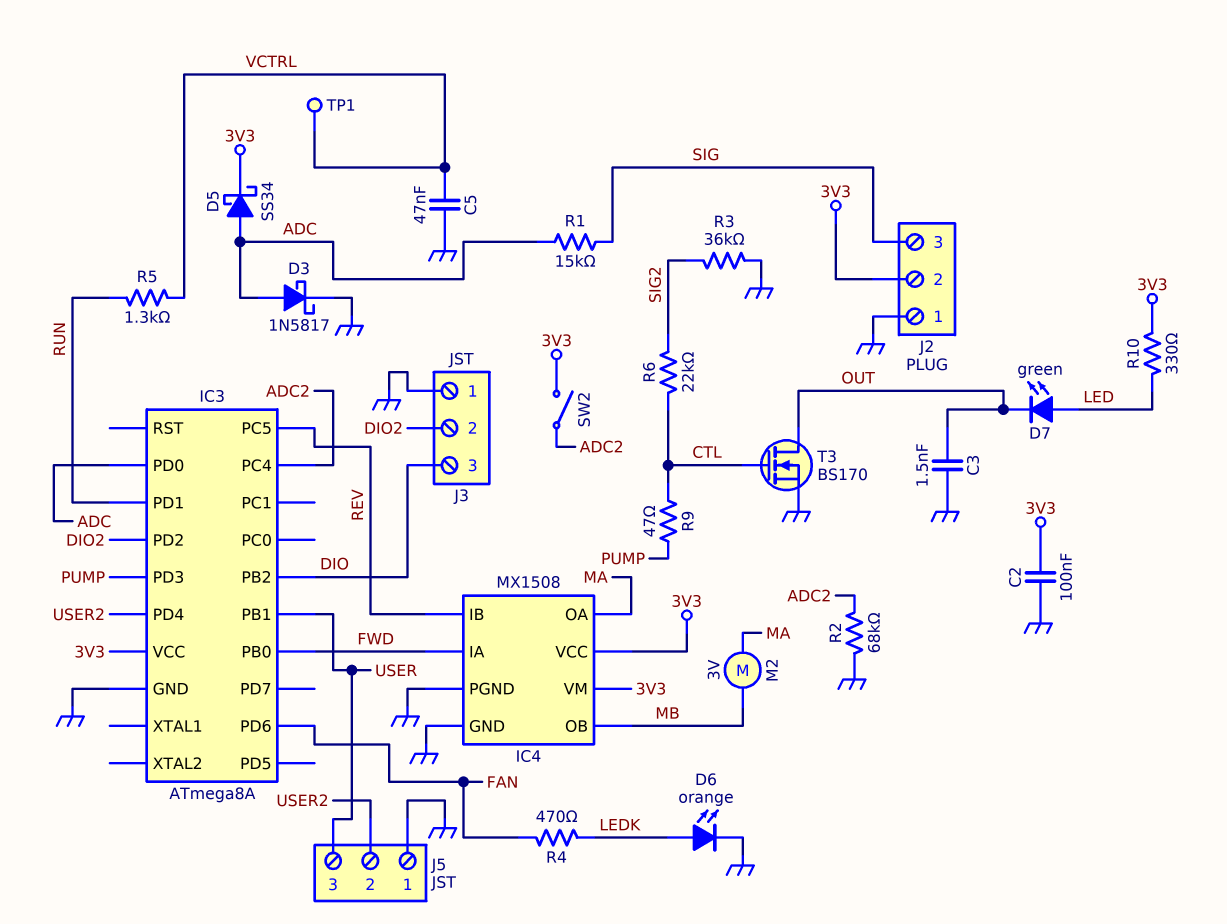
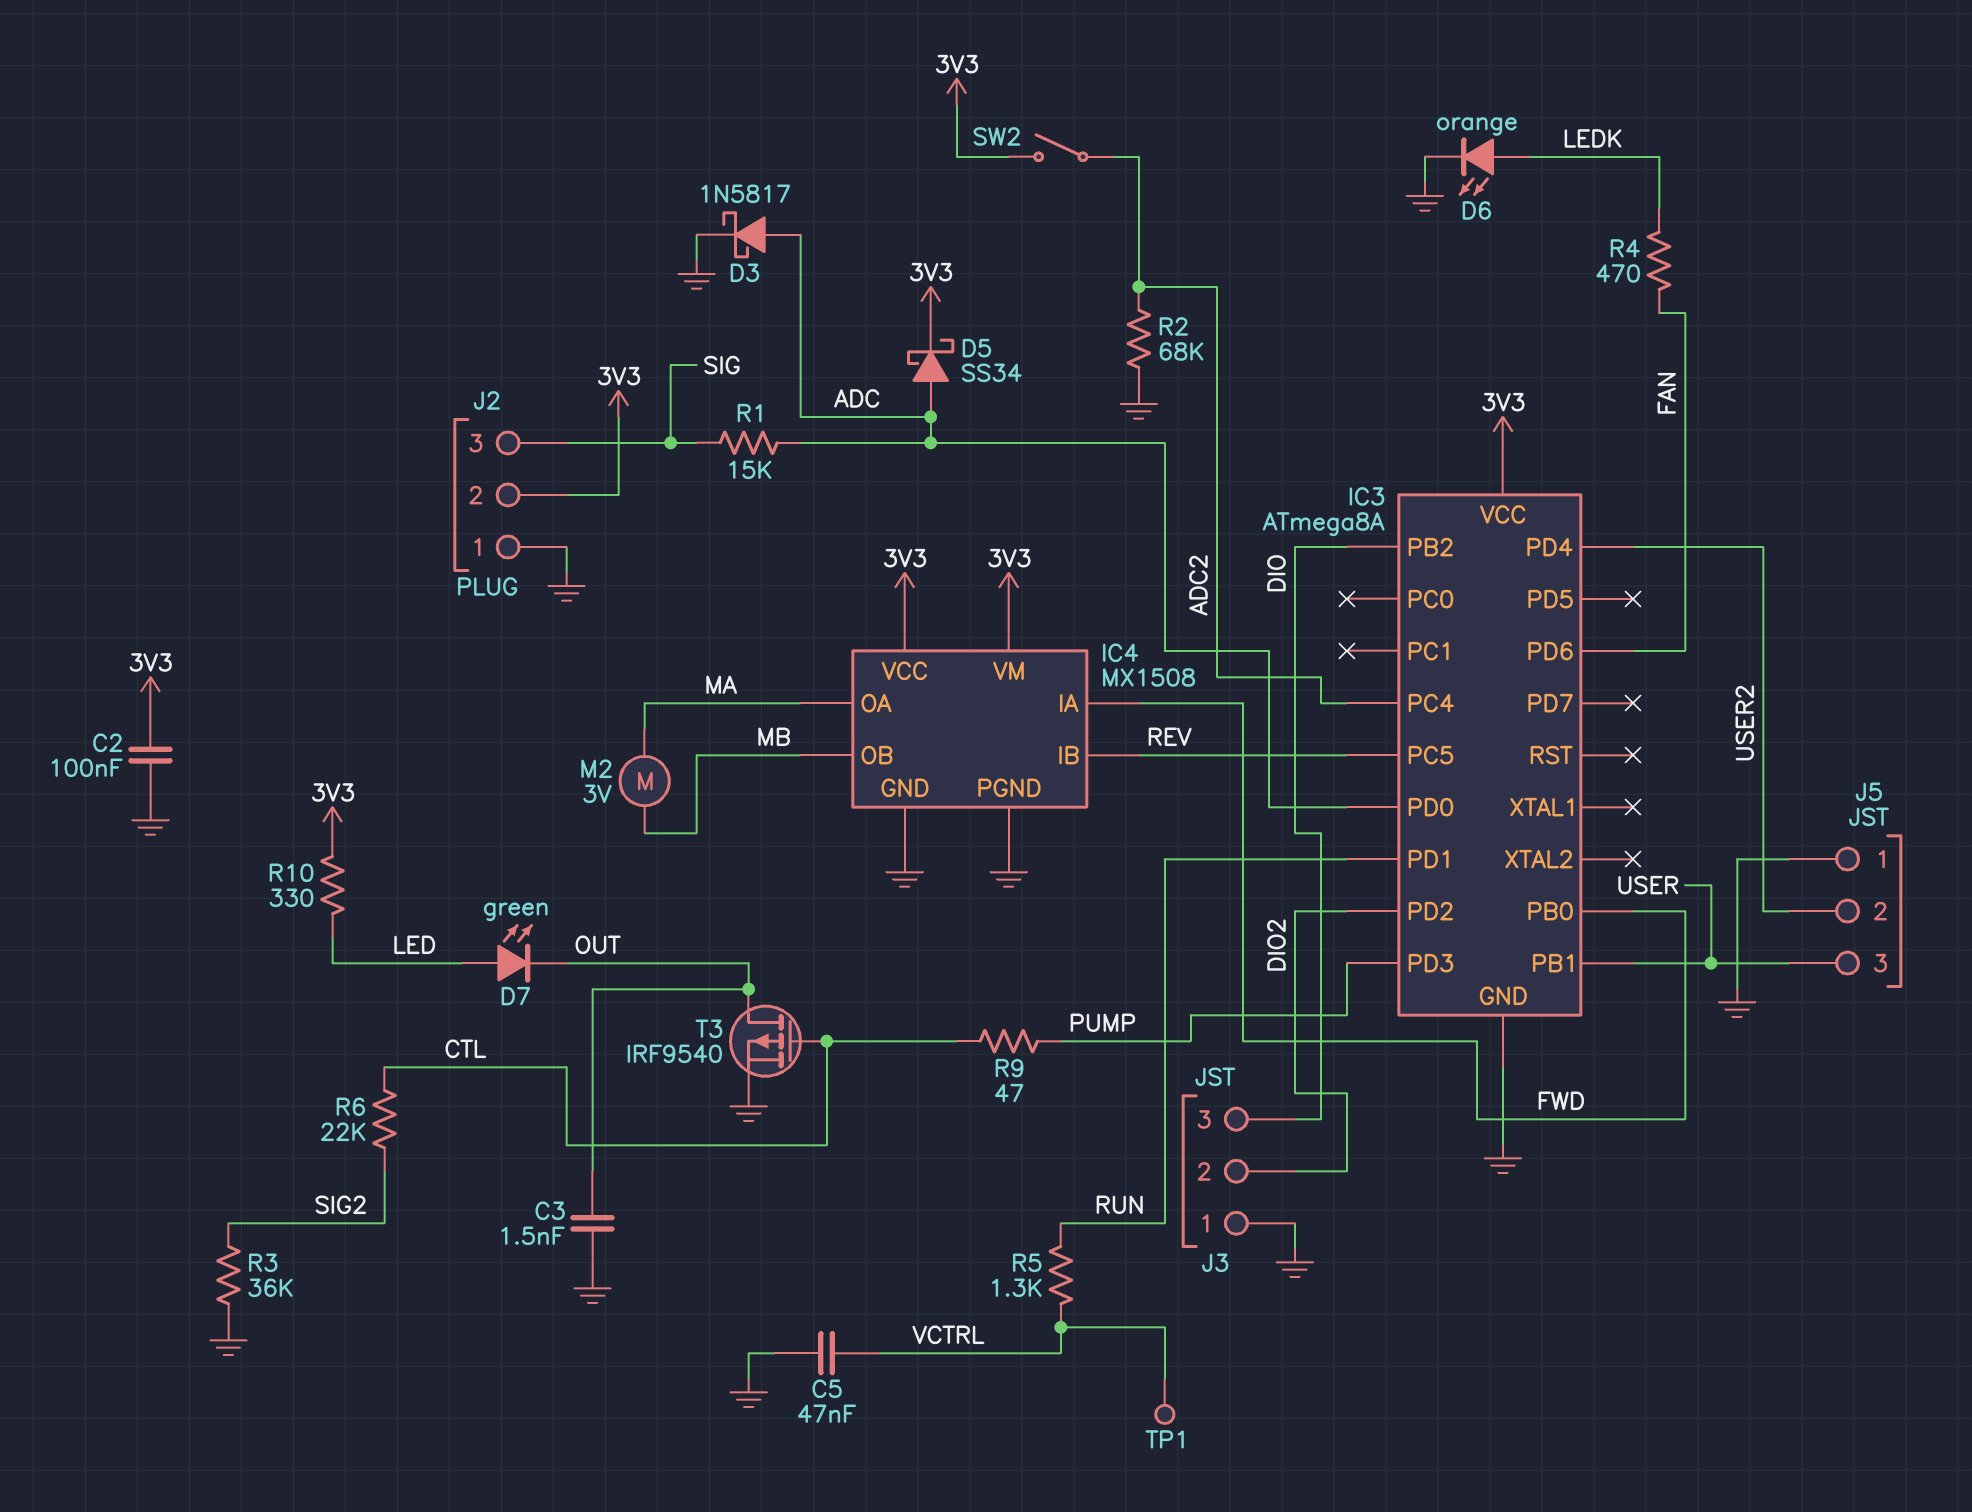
T3: NMOS BS170 (G CTL, D OUT, S GND) -> PMOS IRF9540 (G CTL, D OUT, S GND)

